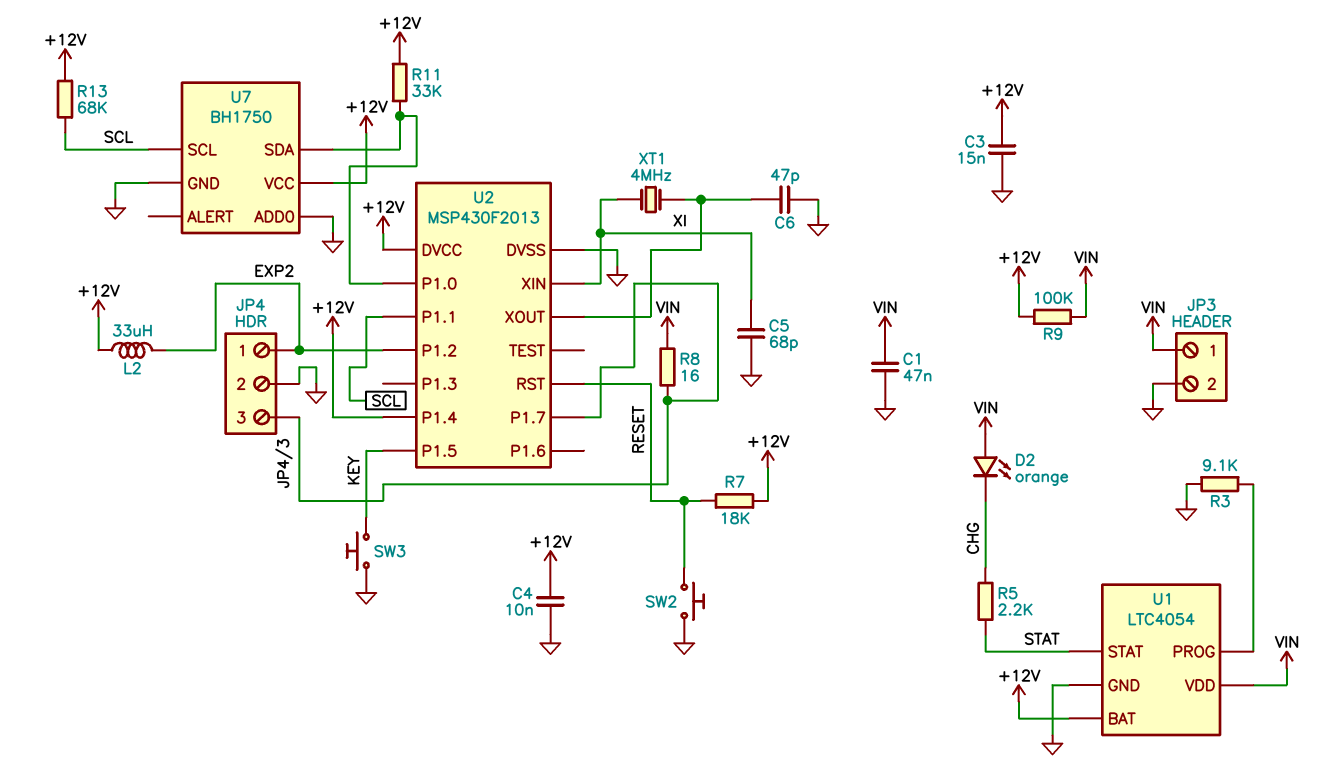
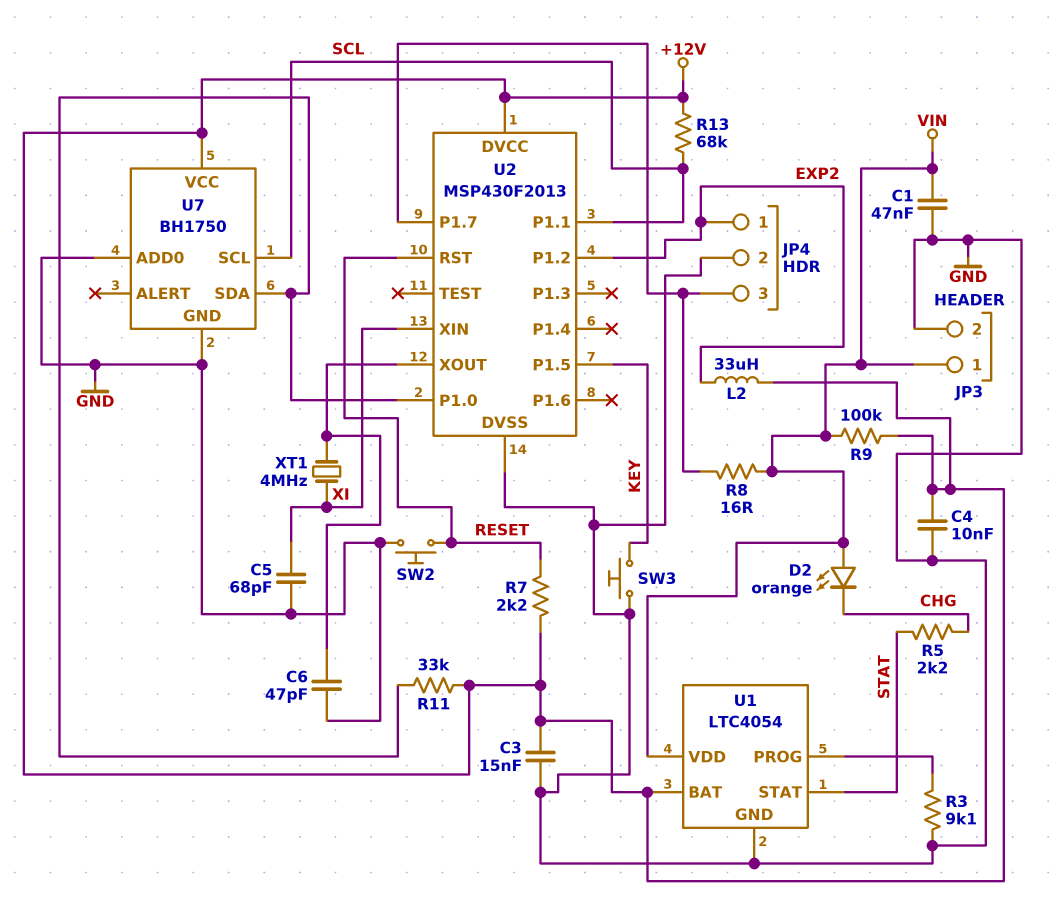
R7: 18k (+12V, RESET) -> 2.2k (+12V, RESET)
U2 pin P1.4: +12V -> none

